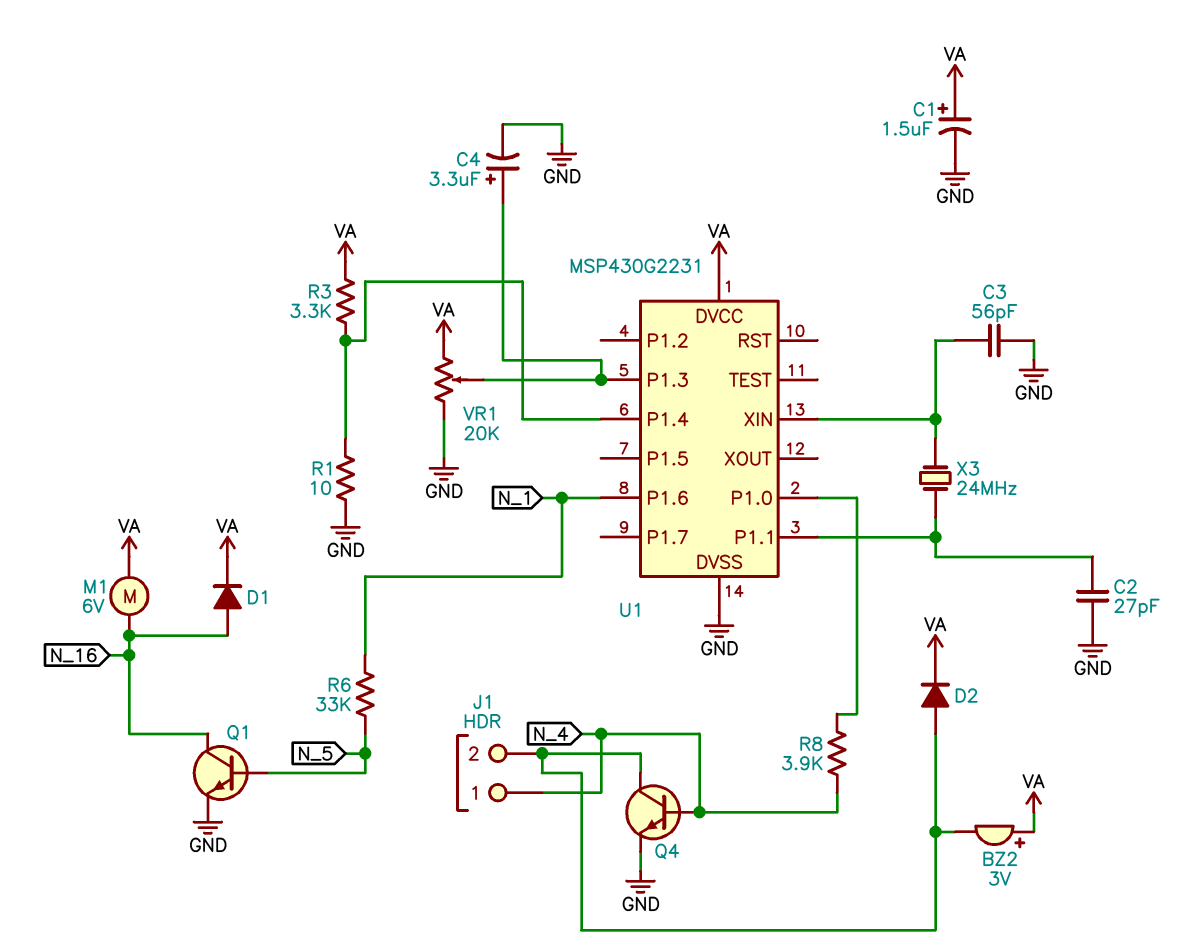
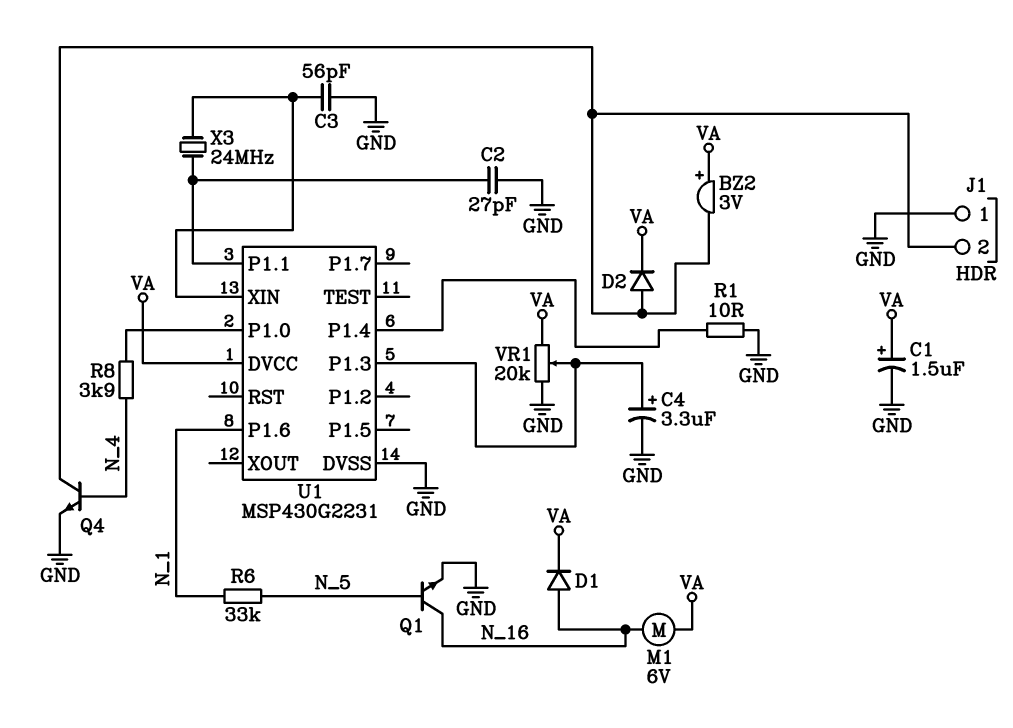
J1 pin 1: N_4 -> GND
R3: 3.3k (U1/P1.4, VA) -> none

